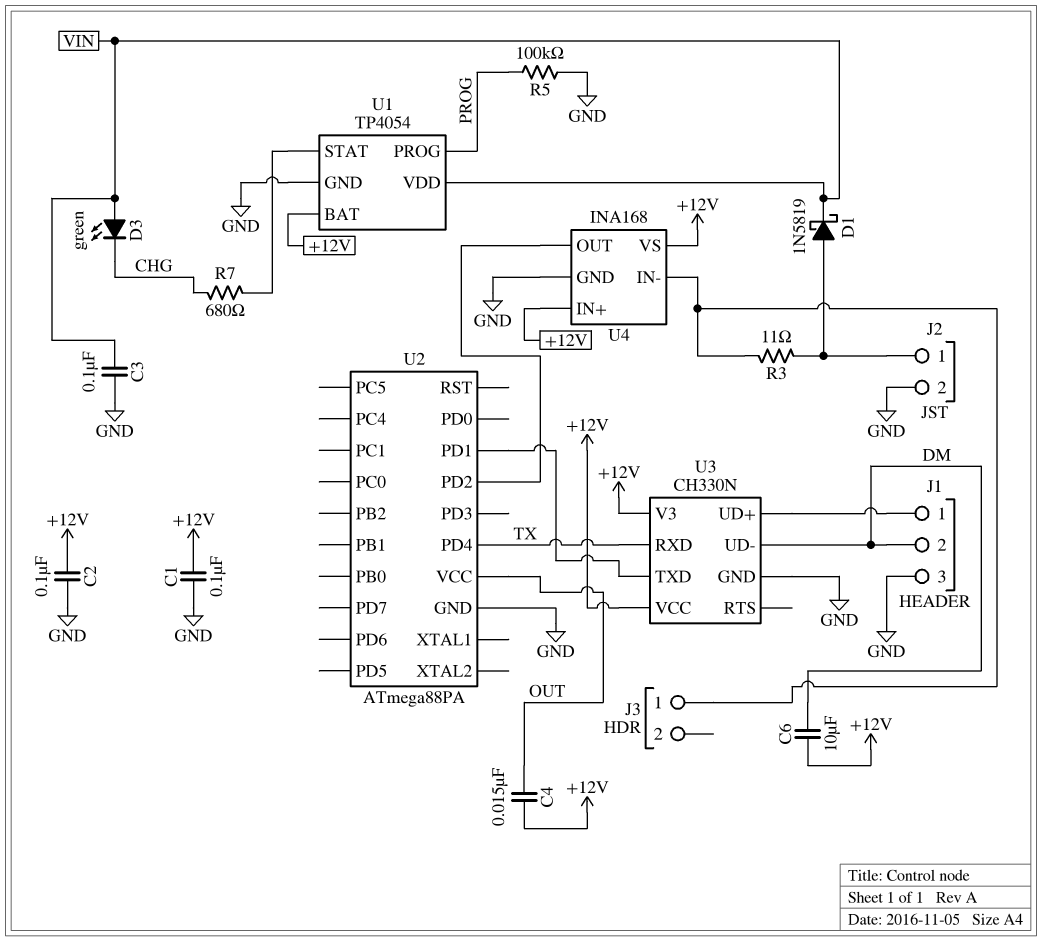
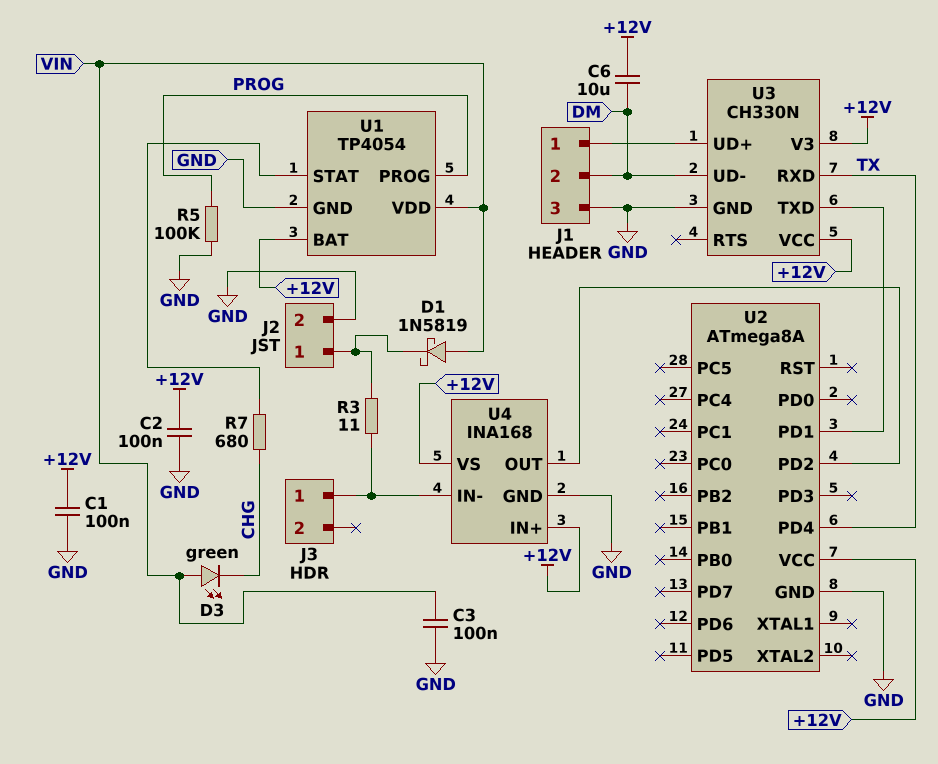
C4: 15nF (+12V, OUT) -> none
D1: schottky 1N5819 (A J2/1, K VIN) -> schottky 1N5819 (A VIN, K J2/1)
U2: ATmega88PA -> ATmega8A
U2 pin VCC: OUT -> +12V

